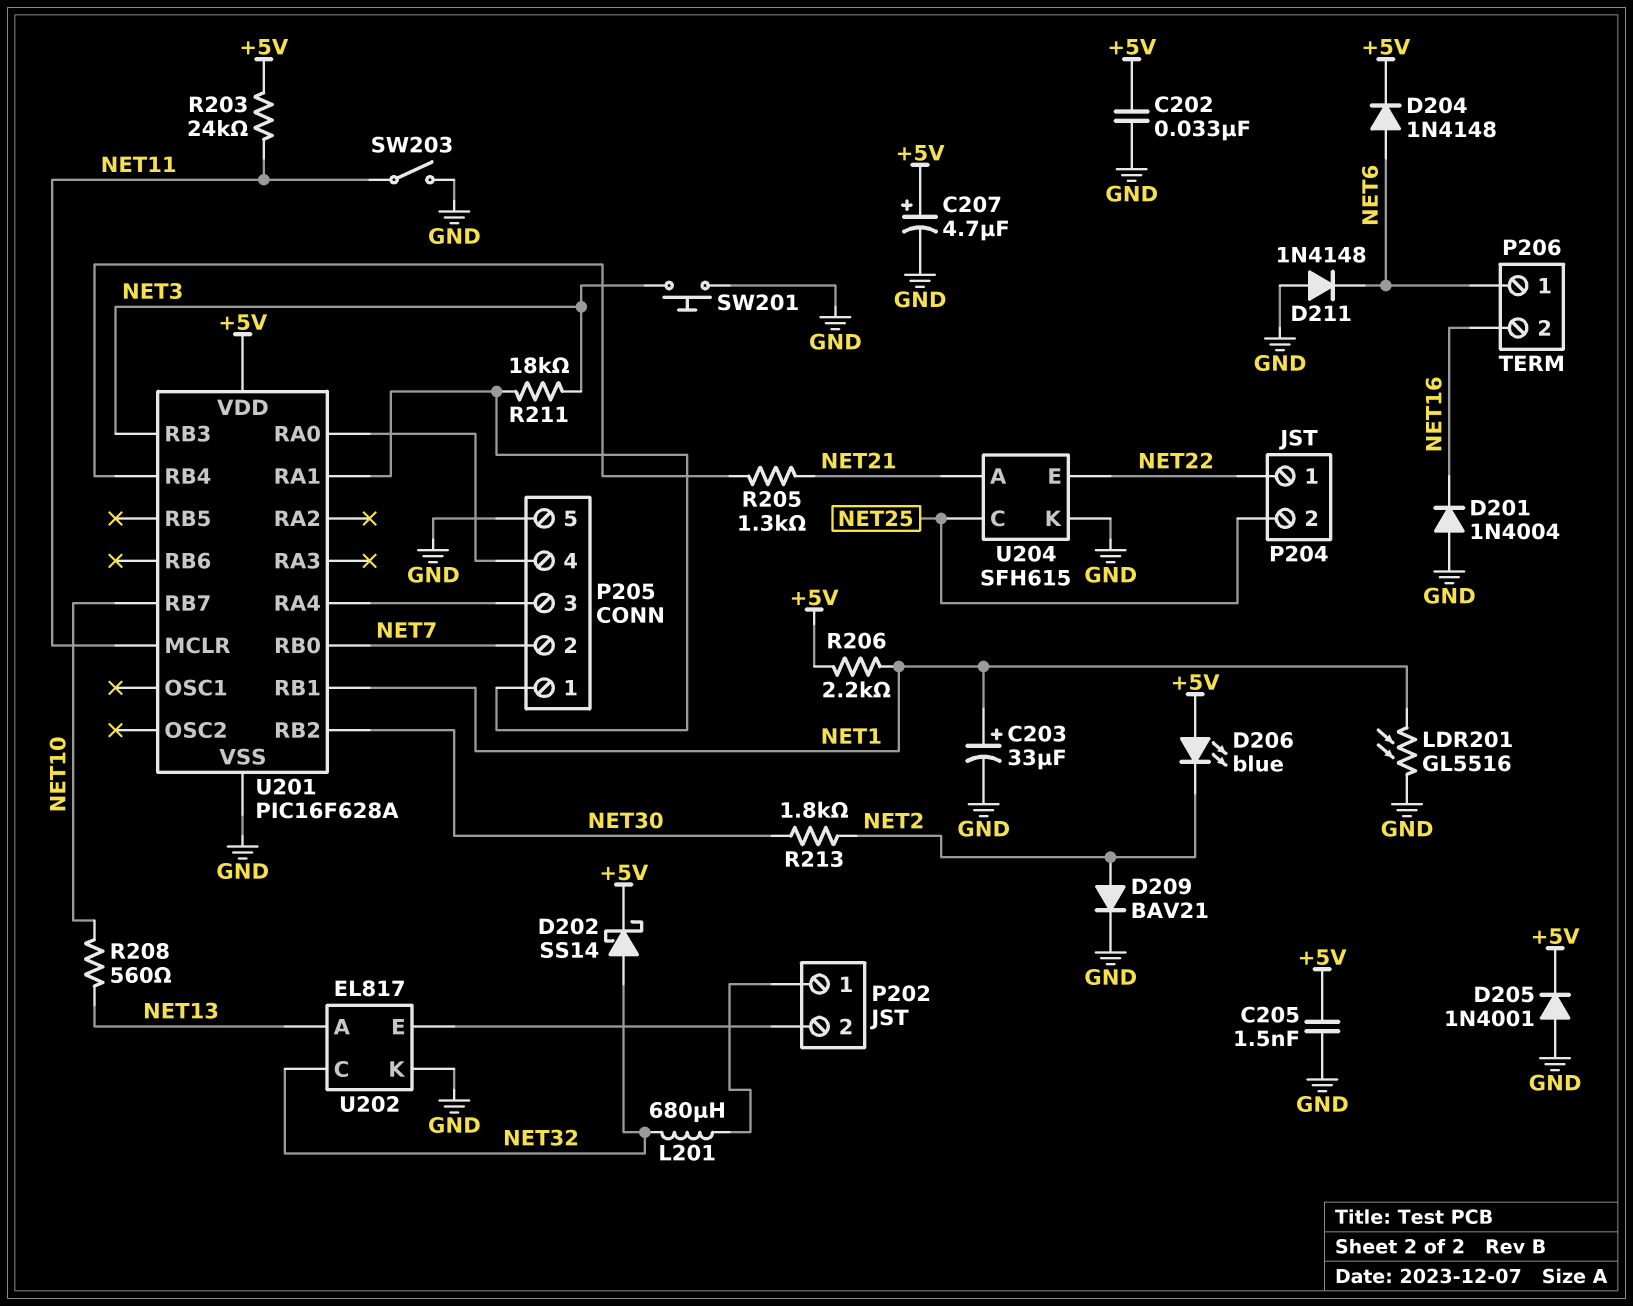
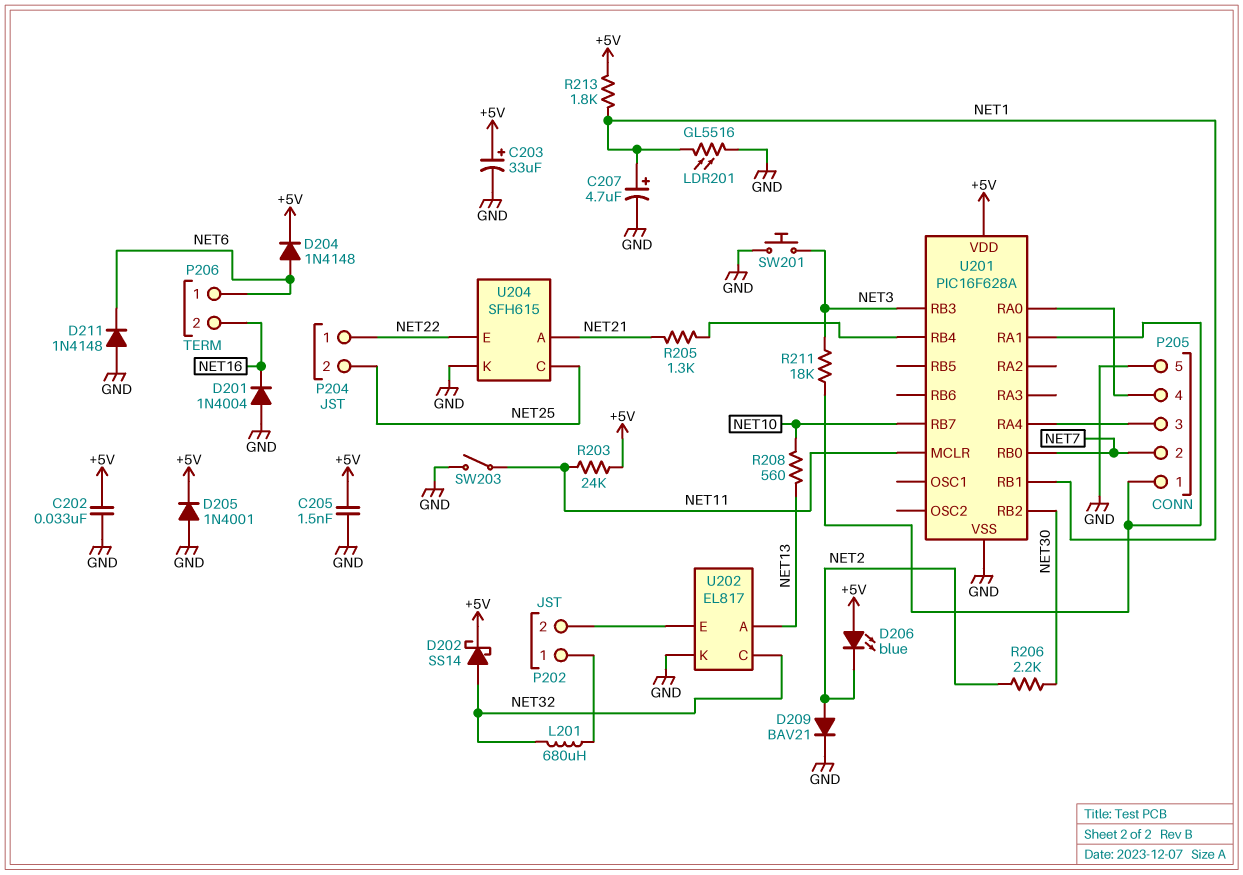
C203: 33uF (plus NET1, minus GND) -> 33uF (plus +5V, minus GND)
C207: 4.7uF (plus +5V, minus GND) -> 4.7uF (plus NET1, minus GND)
R206: 2.2k (+5V, NET1) -> 2.2k (NET2, NET30)
R213: 1.8k (NET2, NET30) -> 1.8k (+5V, NET1)

